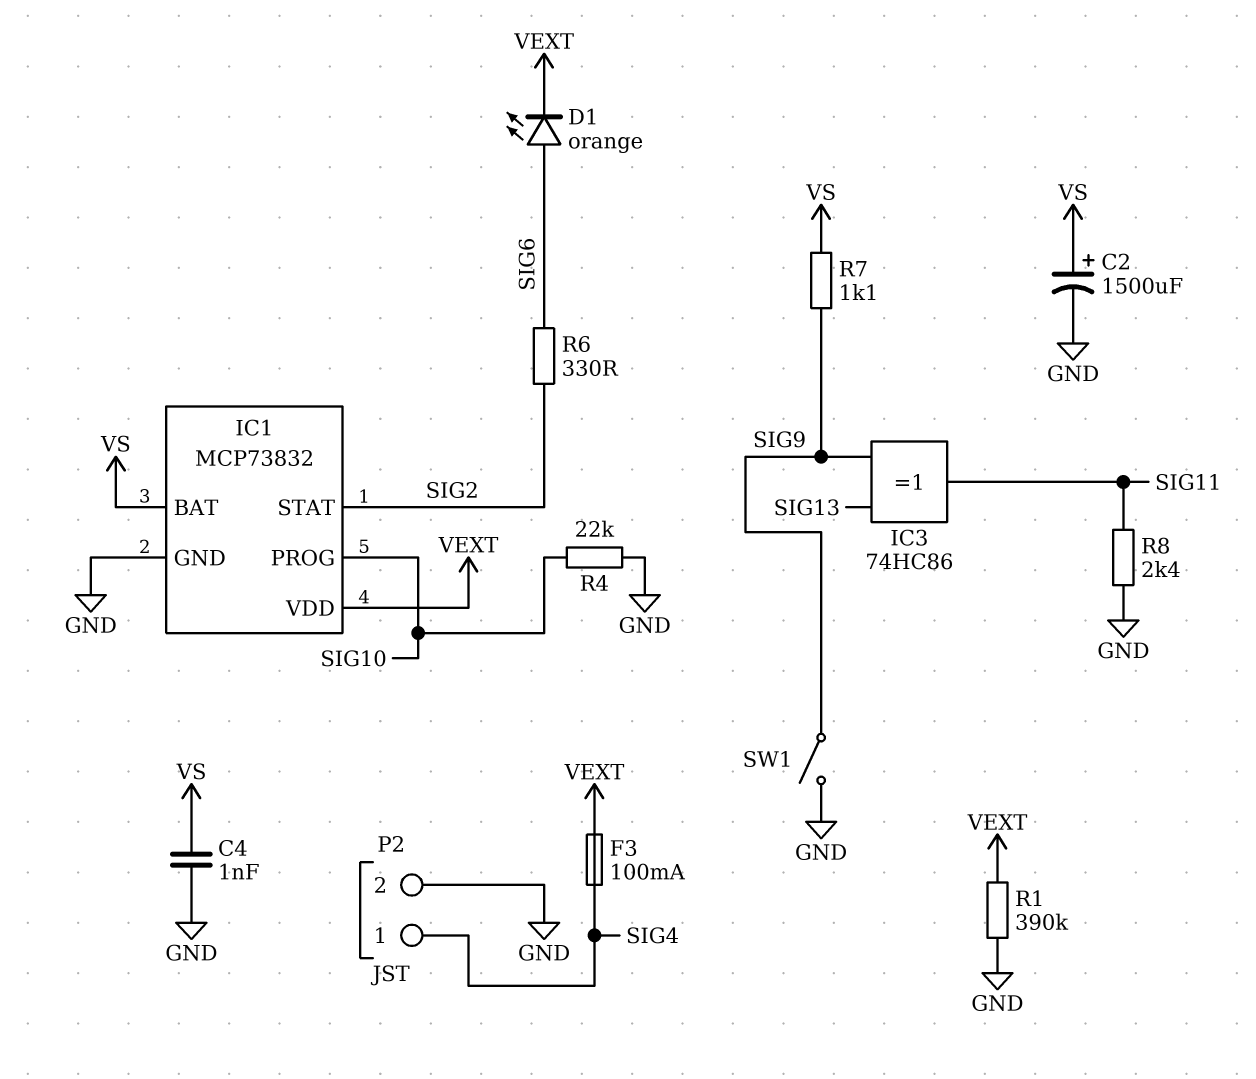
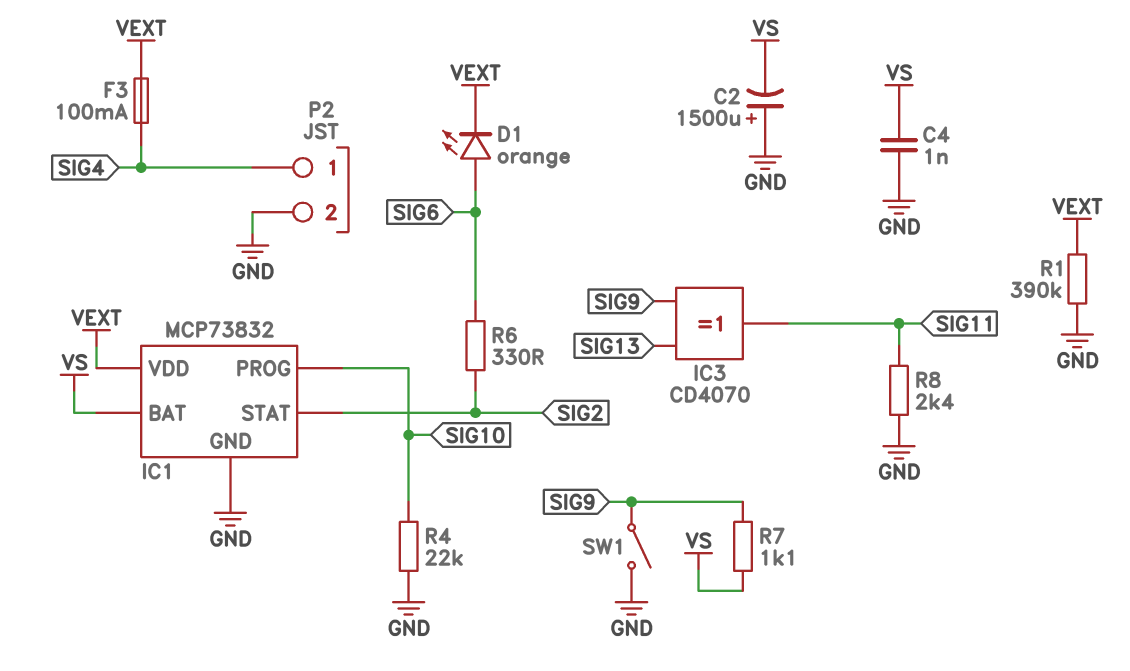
C2: 1500uF (plus VS, minus GND) -> 1500uF (plus GND, minus VS)
IC3: XOR 74HC86 (in SIG9, in SIG13, out SIG11) -> XOR CD4070 (in SIG9, in SIG13, out SIG11)

